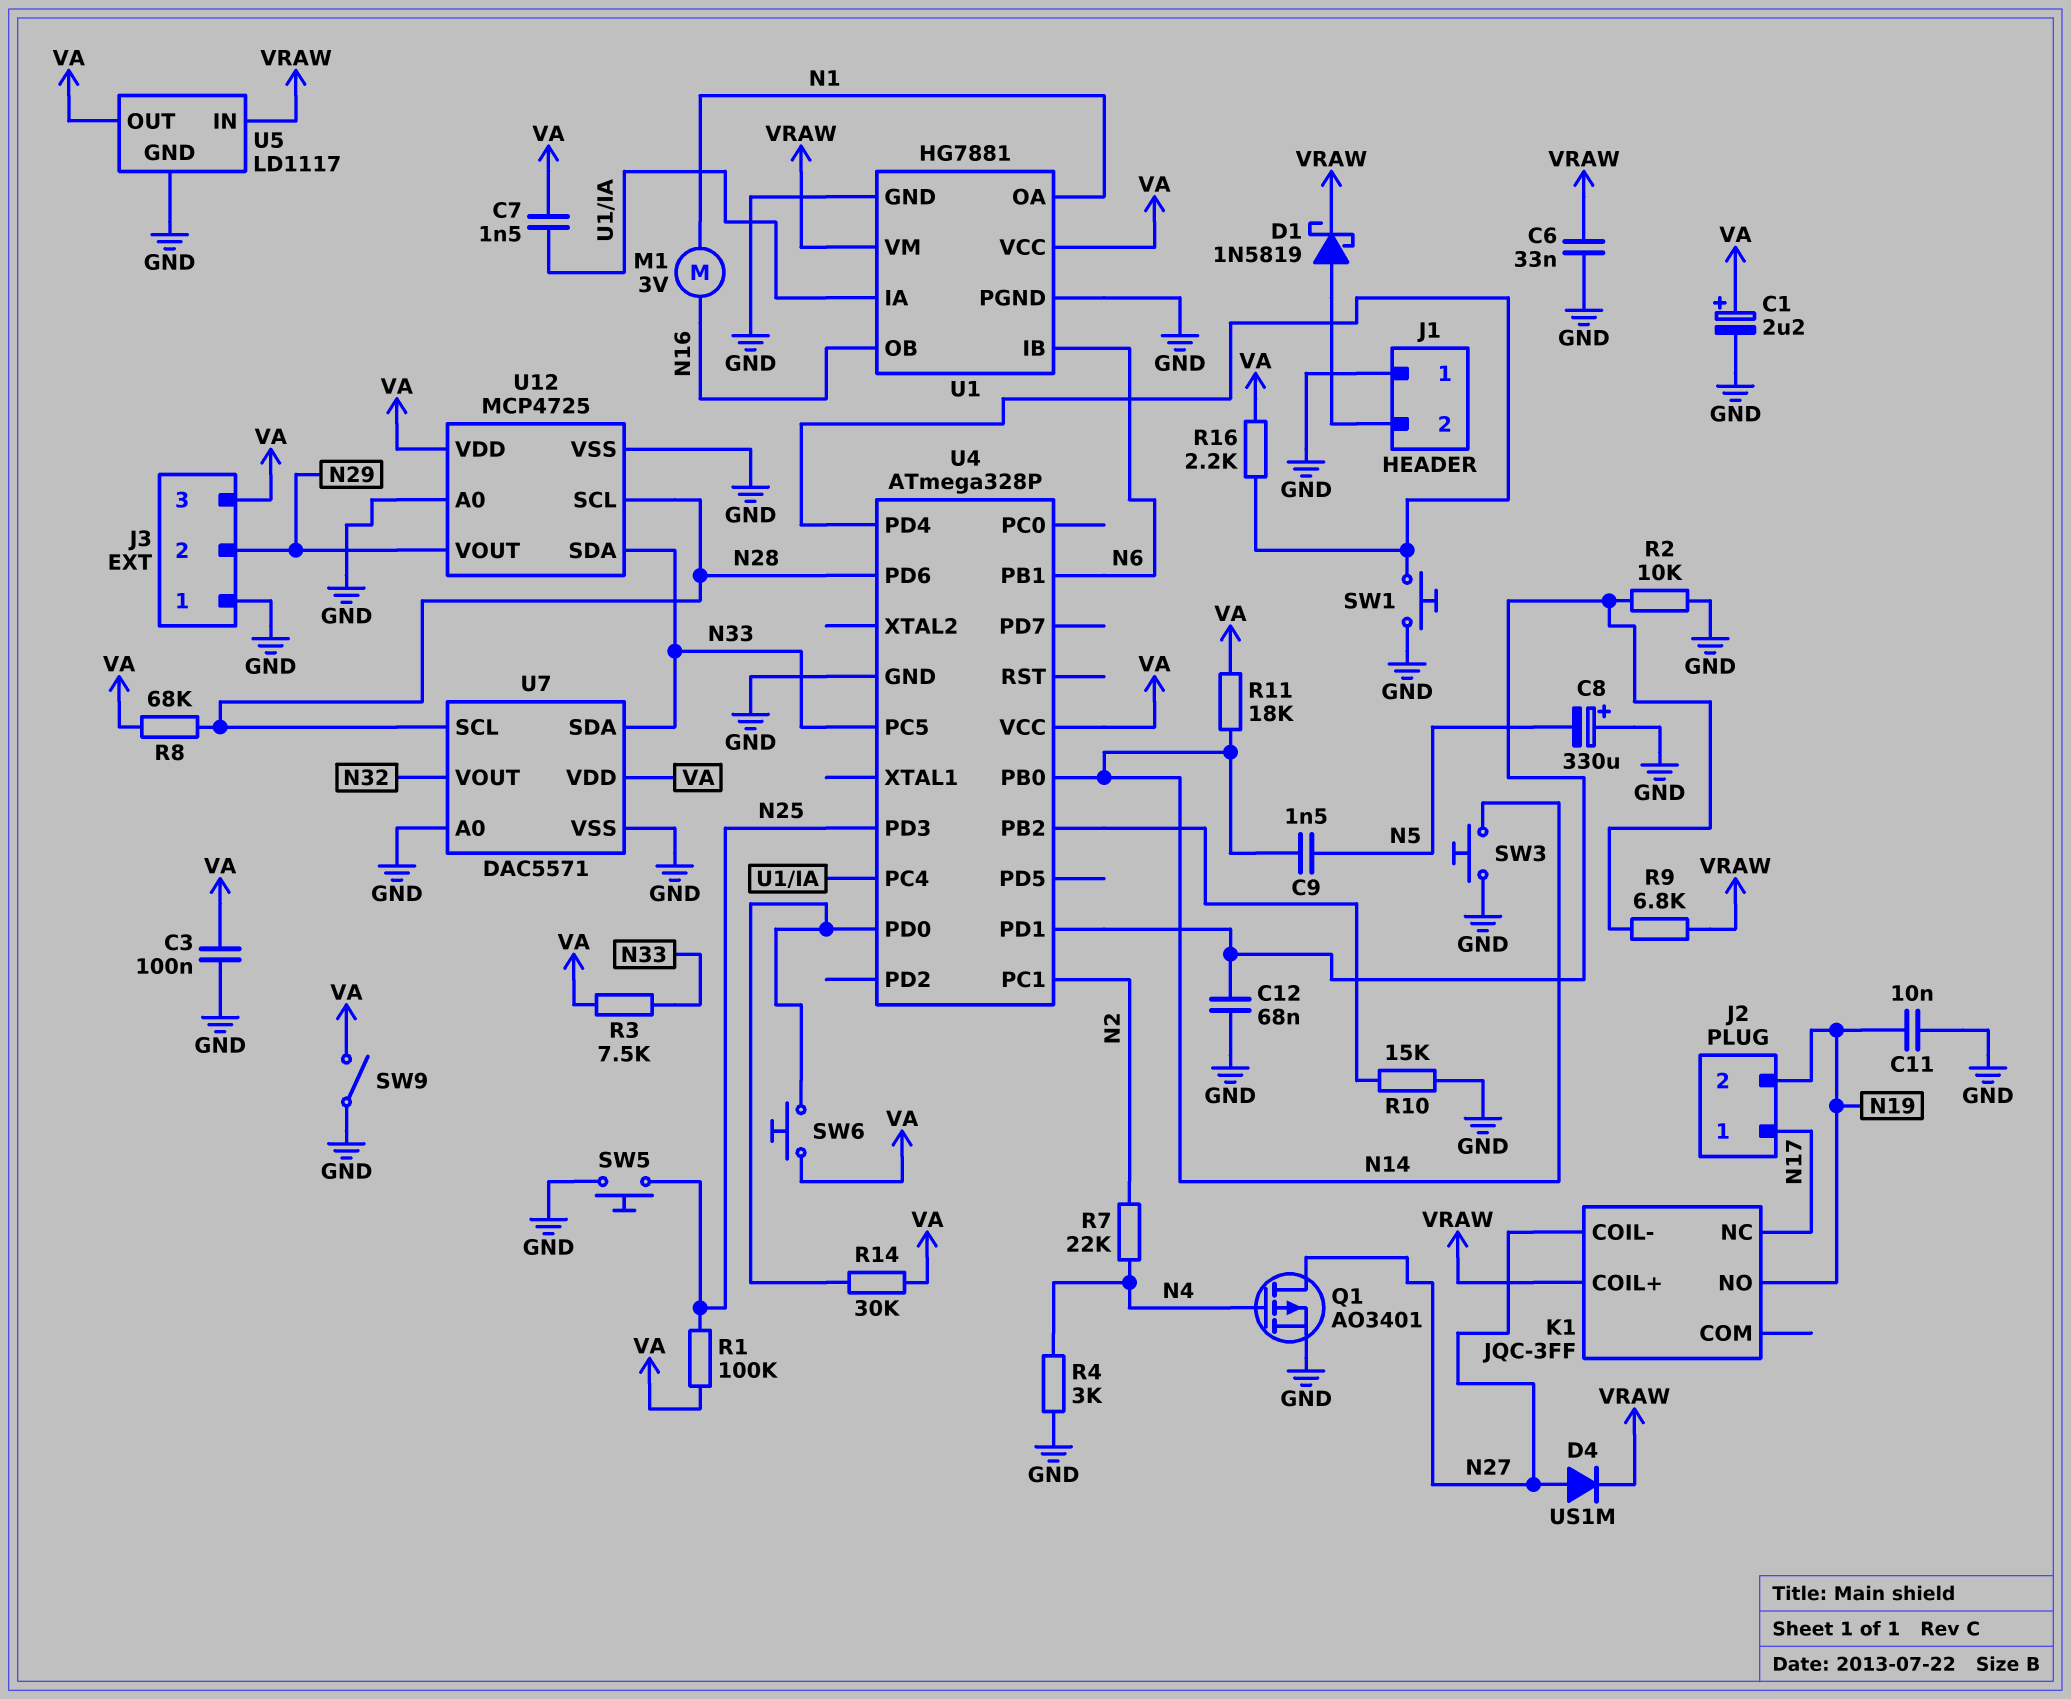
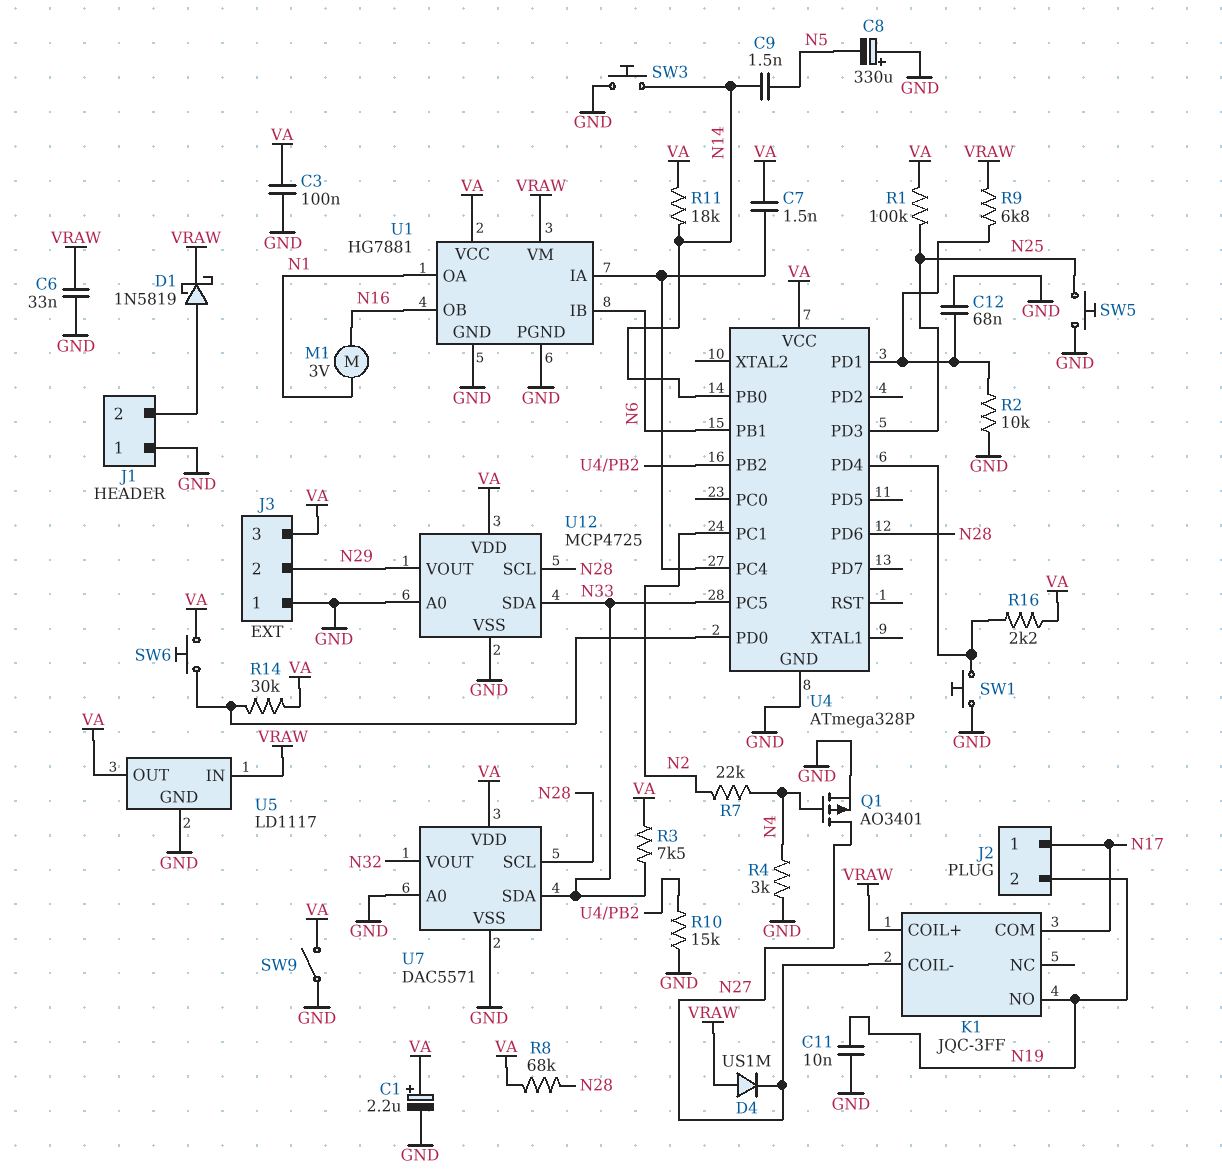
D4: diode US1M (A N27, K VRAW) -> diode US1M (A VRAW, K N27)
K1 pin COM: none -> N17
K1 pin NC: N17 -> none

